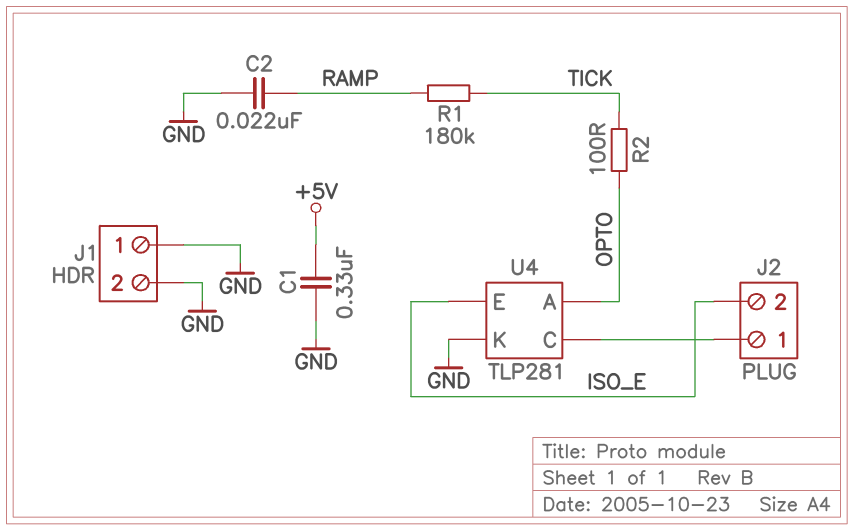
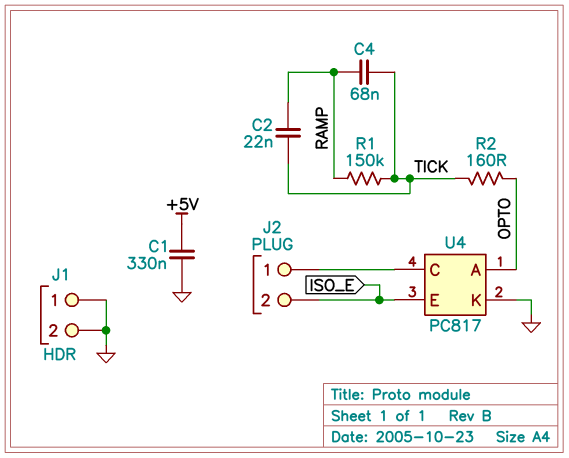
C2: 22nF (GND, RAMP) -> 22nF (RAMP, TICK)
C4: none -> 68nF (RAMP, TICK)
R1: 180k (RAMP, TICK) -> 150k (RAMP, TICK)
R2: 100 (OPTO, TICK) -> 160 (OPTO, TICK)
U4: TLP281 -> PC817

